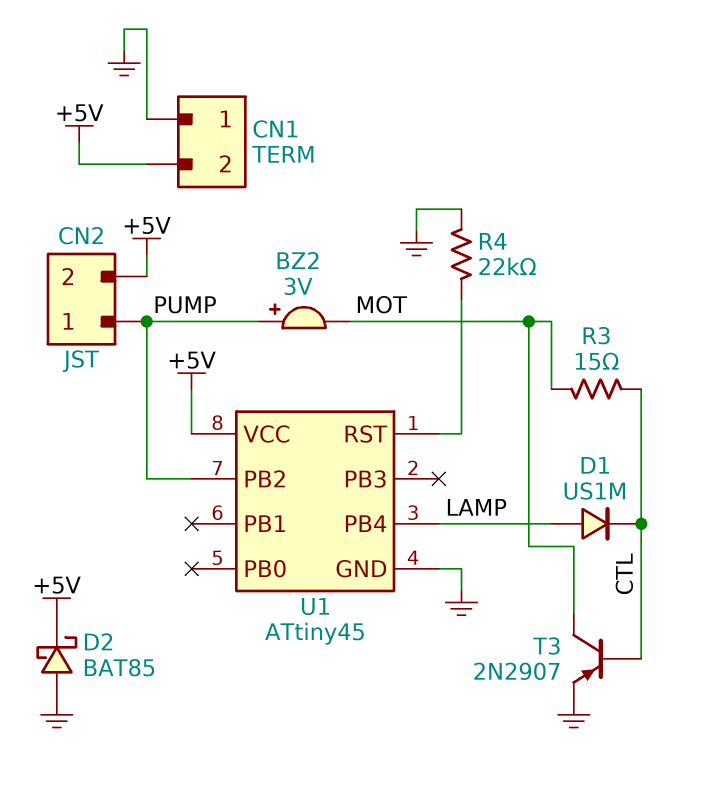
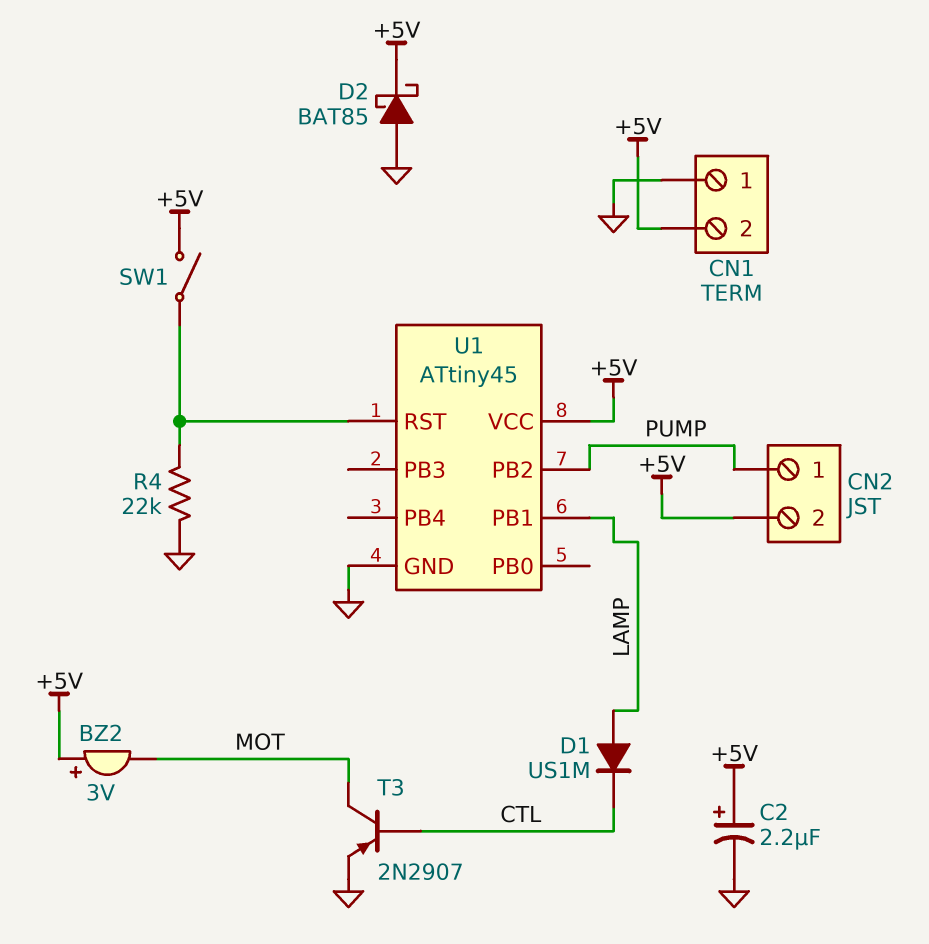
BZ2: buzzer 3V (plus PUMP, minus MOT) -> buzzer 3V (plus +5V, minus MOT)
C2: none -> 2.2uF (plus +5V, minus GND)
R3: 15 (CTL, MOT) -> none
SW1: none -> switch (+5V, U1/RST)
U1 pin PB1: none -> LAMP
U1 pin PB4: LAMP -> none

